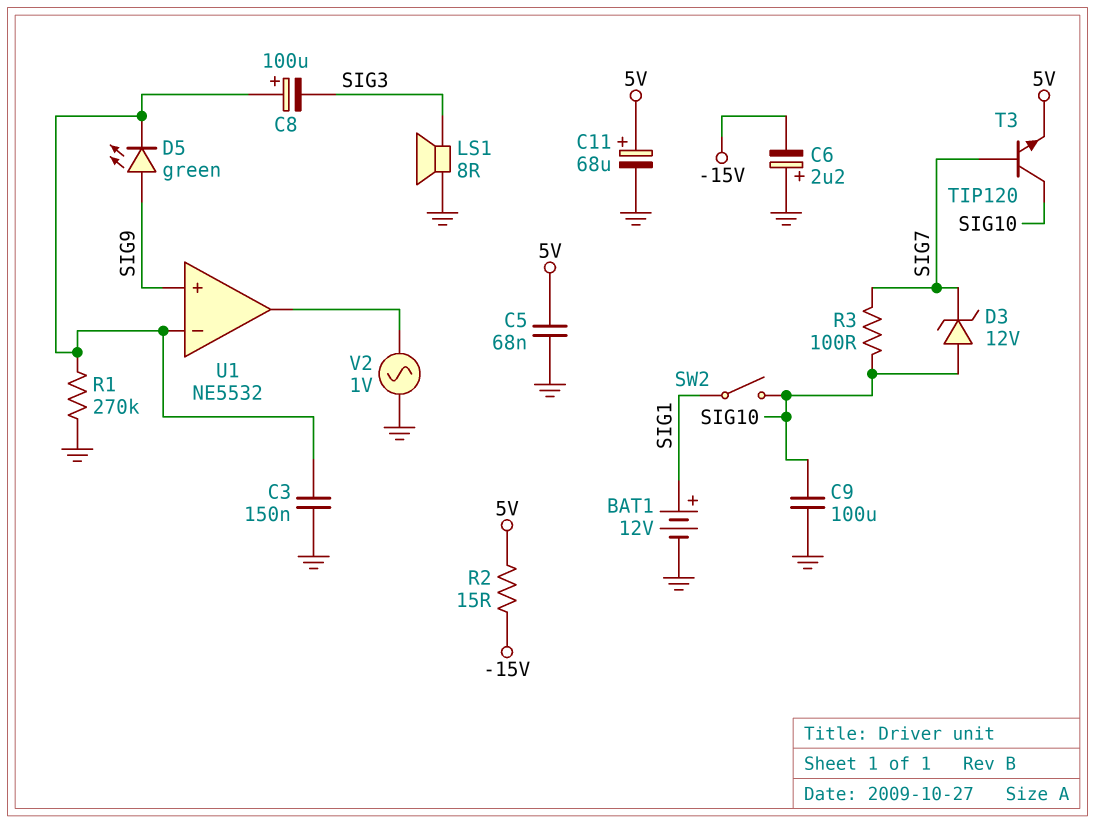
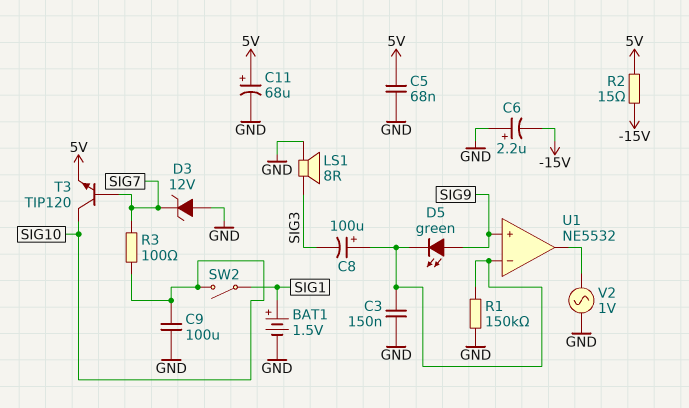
BAT1: 12V (plus SIG1, minus GND) -> 1.5V (plus SIG1, minus GND)
D3: zener 12V (A SIG10, K SIG7) -> zener 12V (A GND, K SIG7)
R1: 270k (GND, U1/in-) -> 150k (GND, U1/in-)

